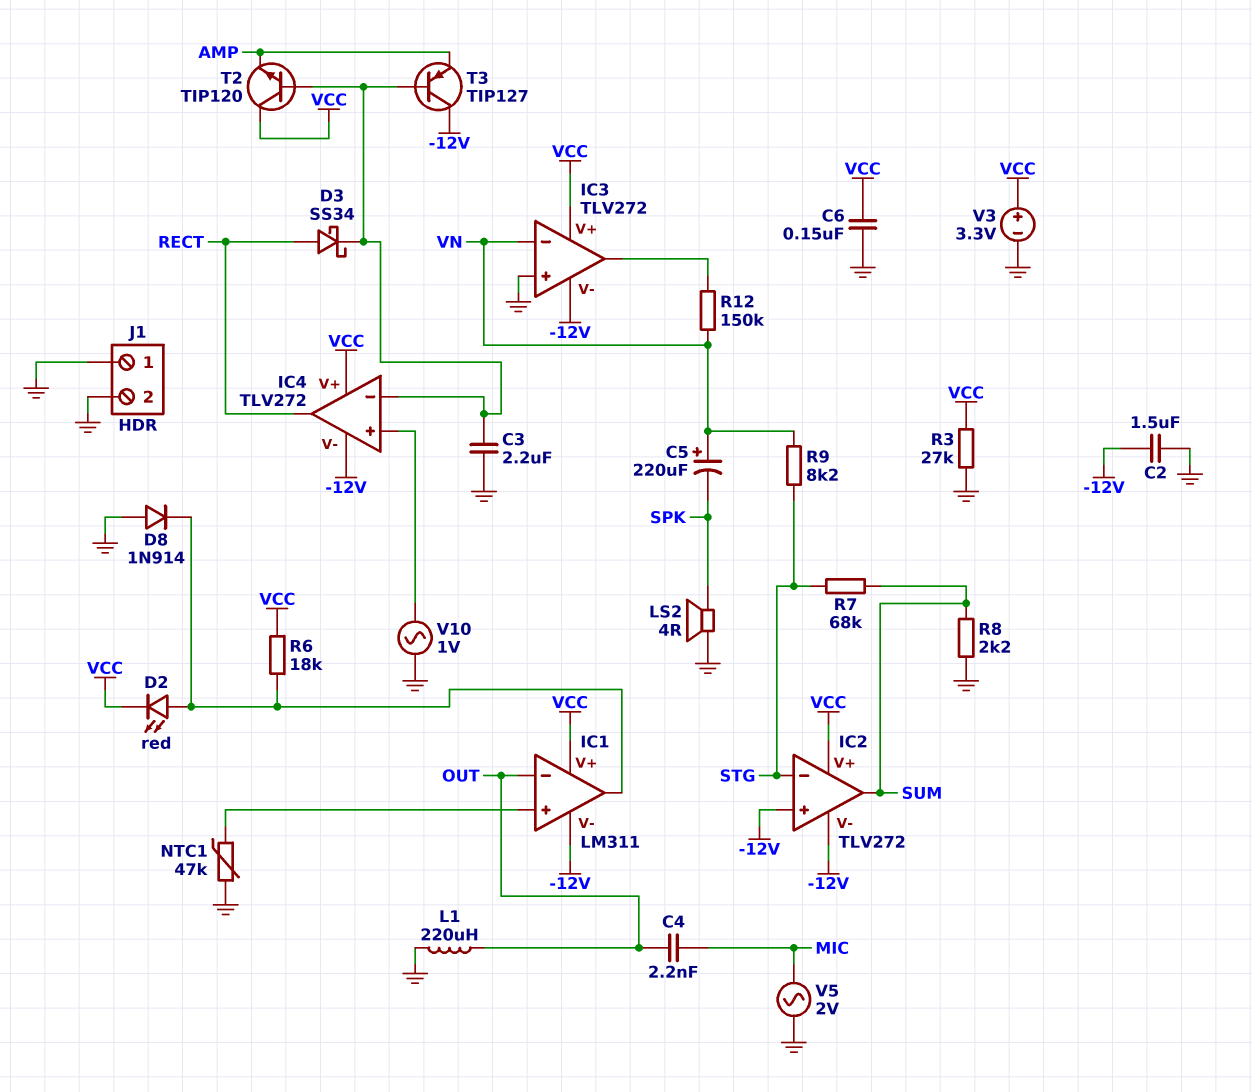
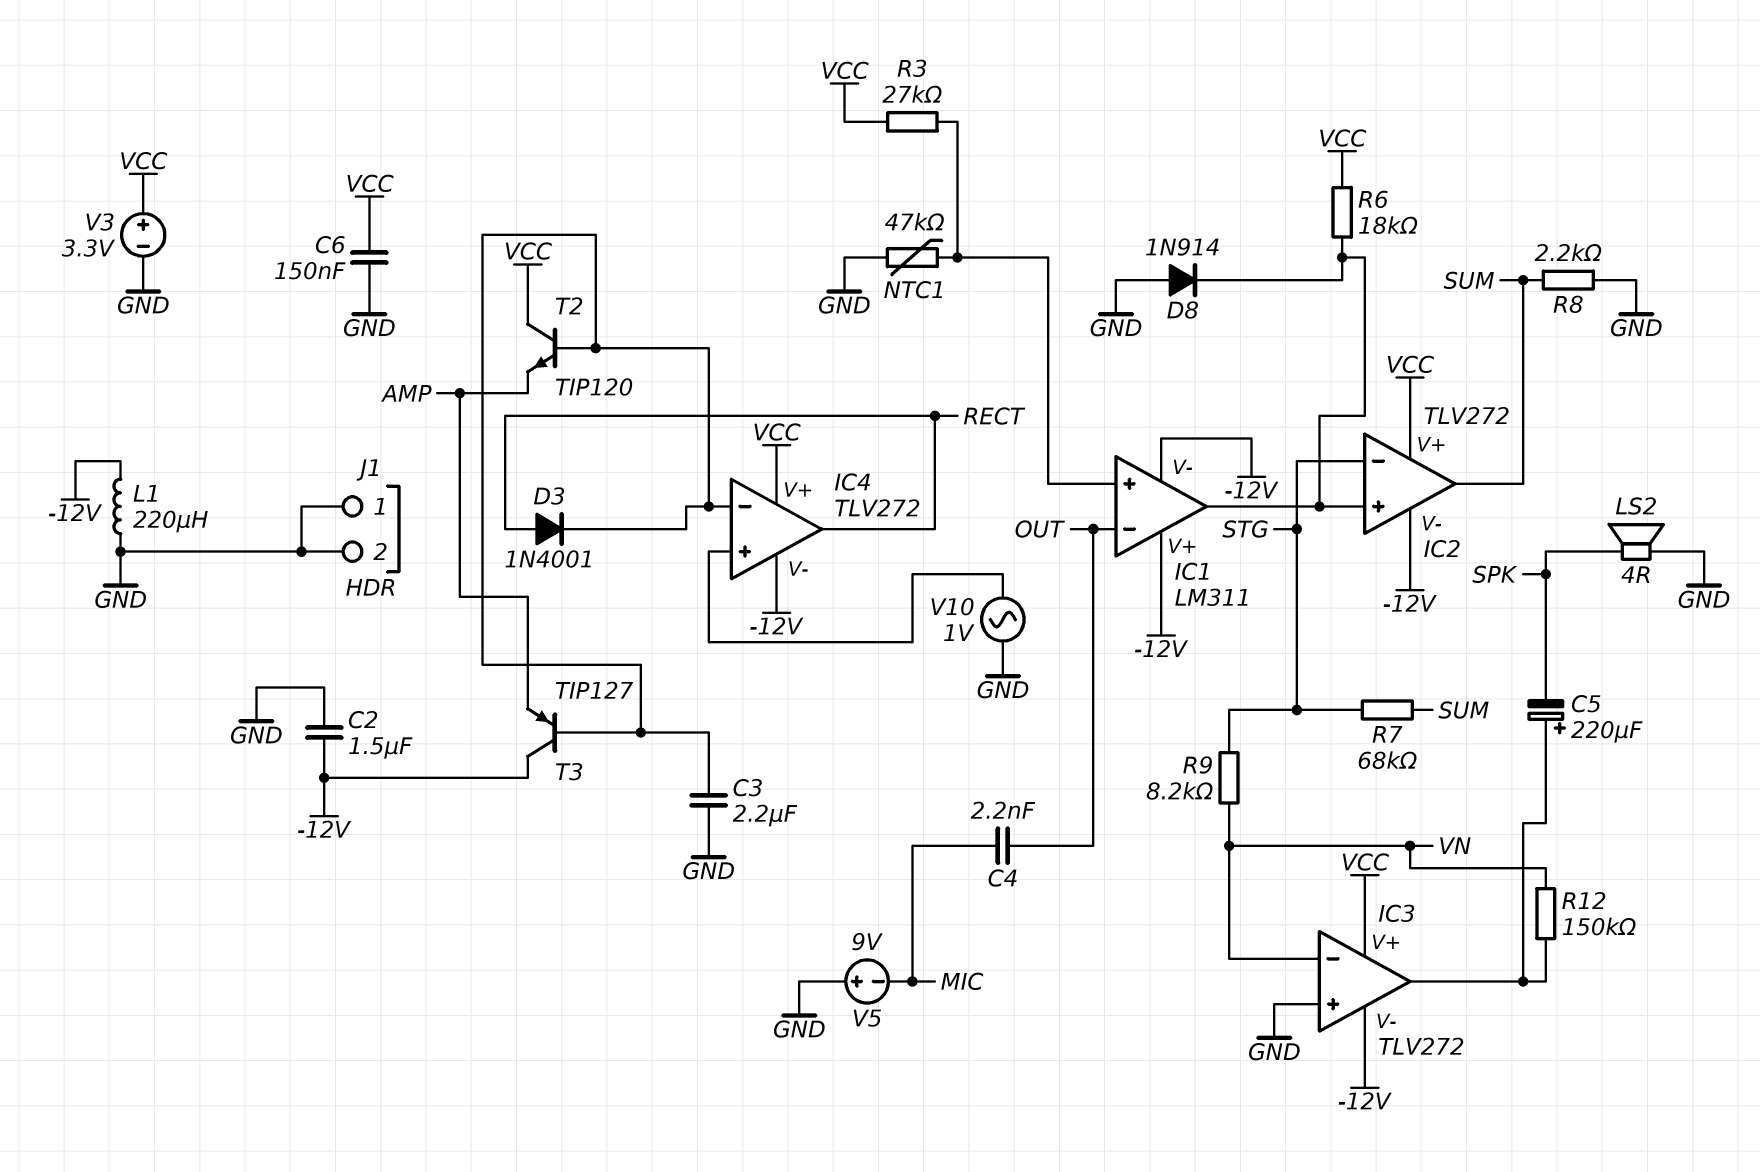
C5: 220uF (plus VN, minus SPK) -> 220uF (plus IC3/out, minus SPK)
D2: LED red (A IC1/out, K VCC) -> none
D3: schottky SS34 (A RECT, K IC4/in-) -> diode 1N4001 (A RECT, K IC4/in-)
IC1 pin V+: VCC -> -12V
IC2 pin in+: -12V -> IC1/out
L1: 220uH (GND, OUT) -> 220uH (-12V, GND)
R3: 27k (GND, VCC) -> 27k (IC1/in+, VCC)
V5: AC 2V (GND, MIC) -> 9V (plus GND, minus MIC)

